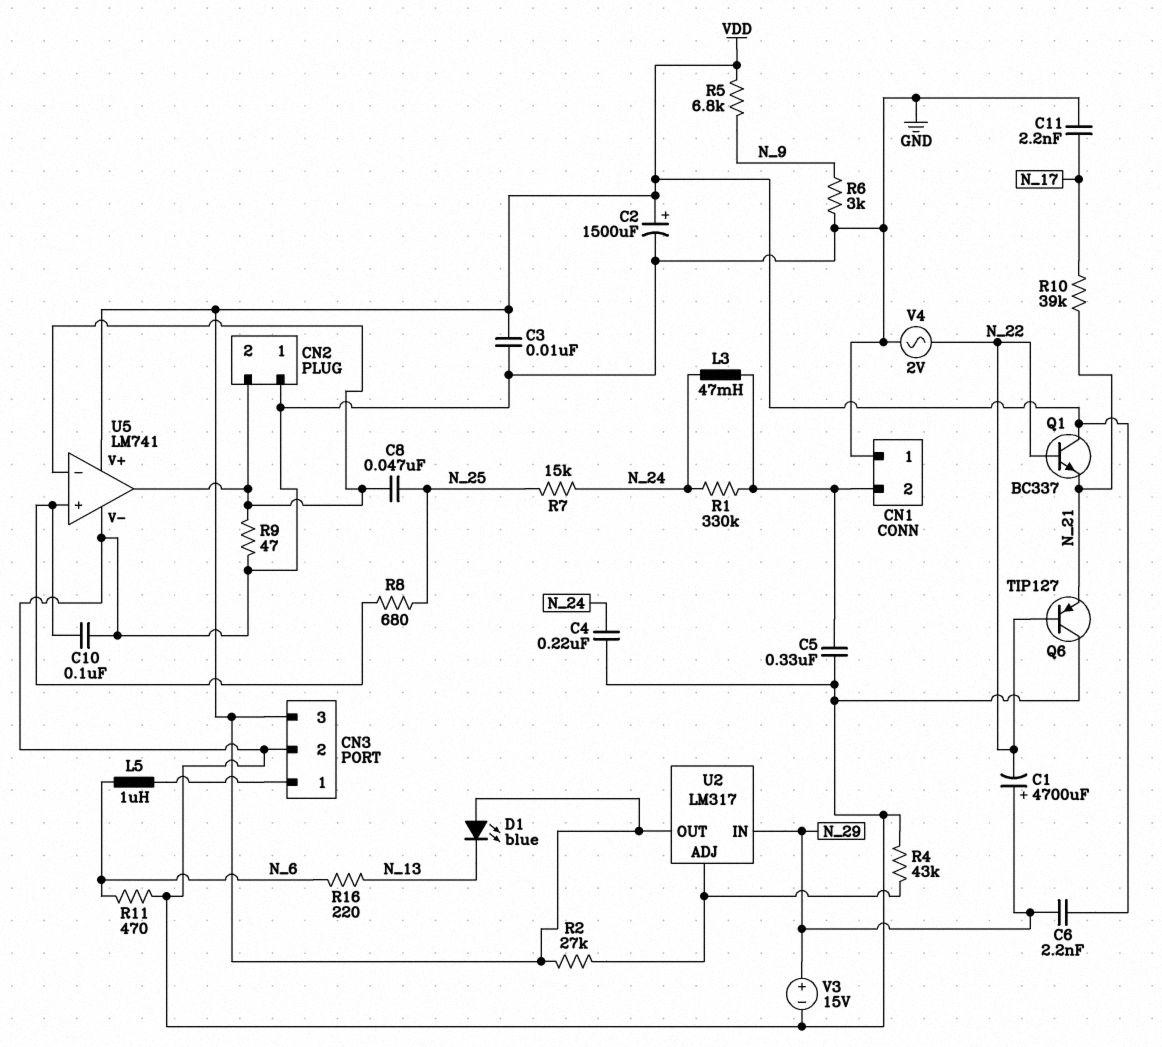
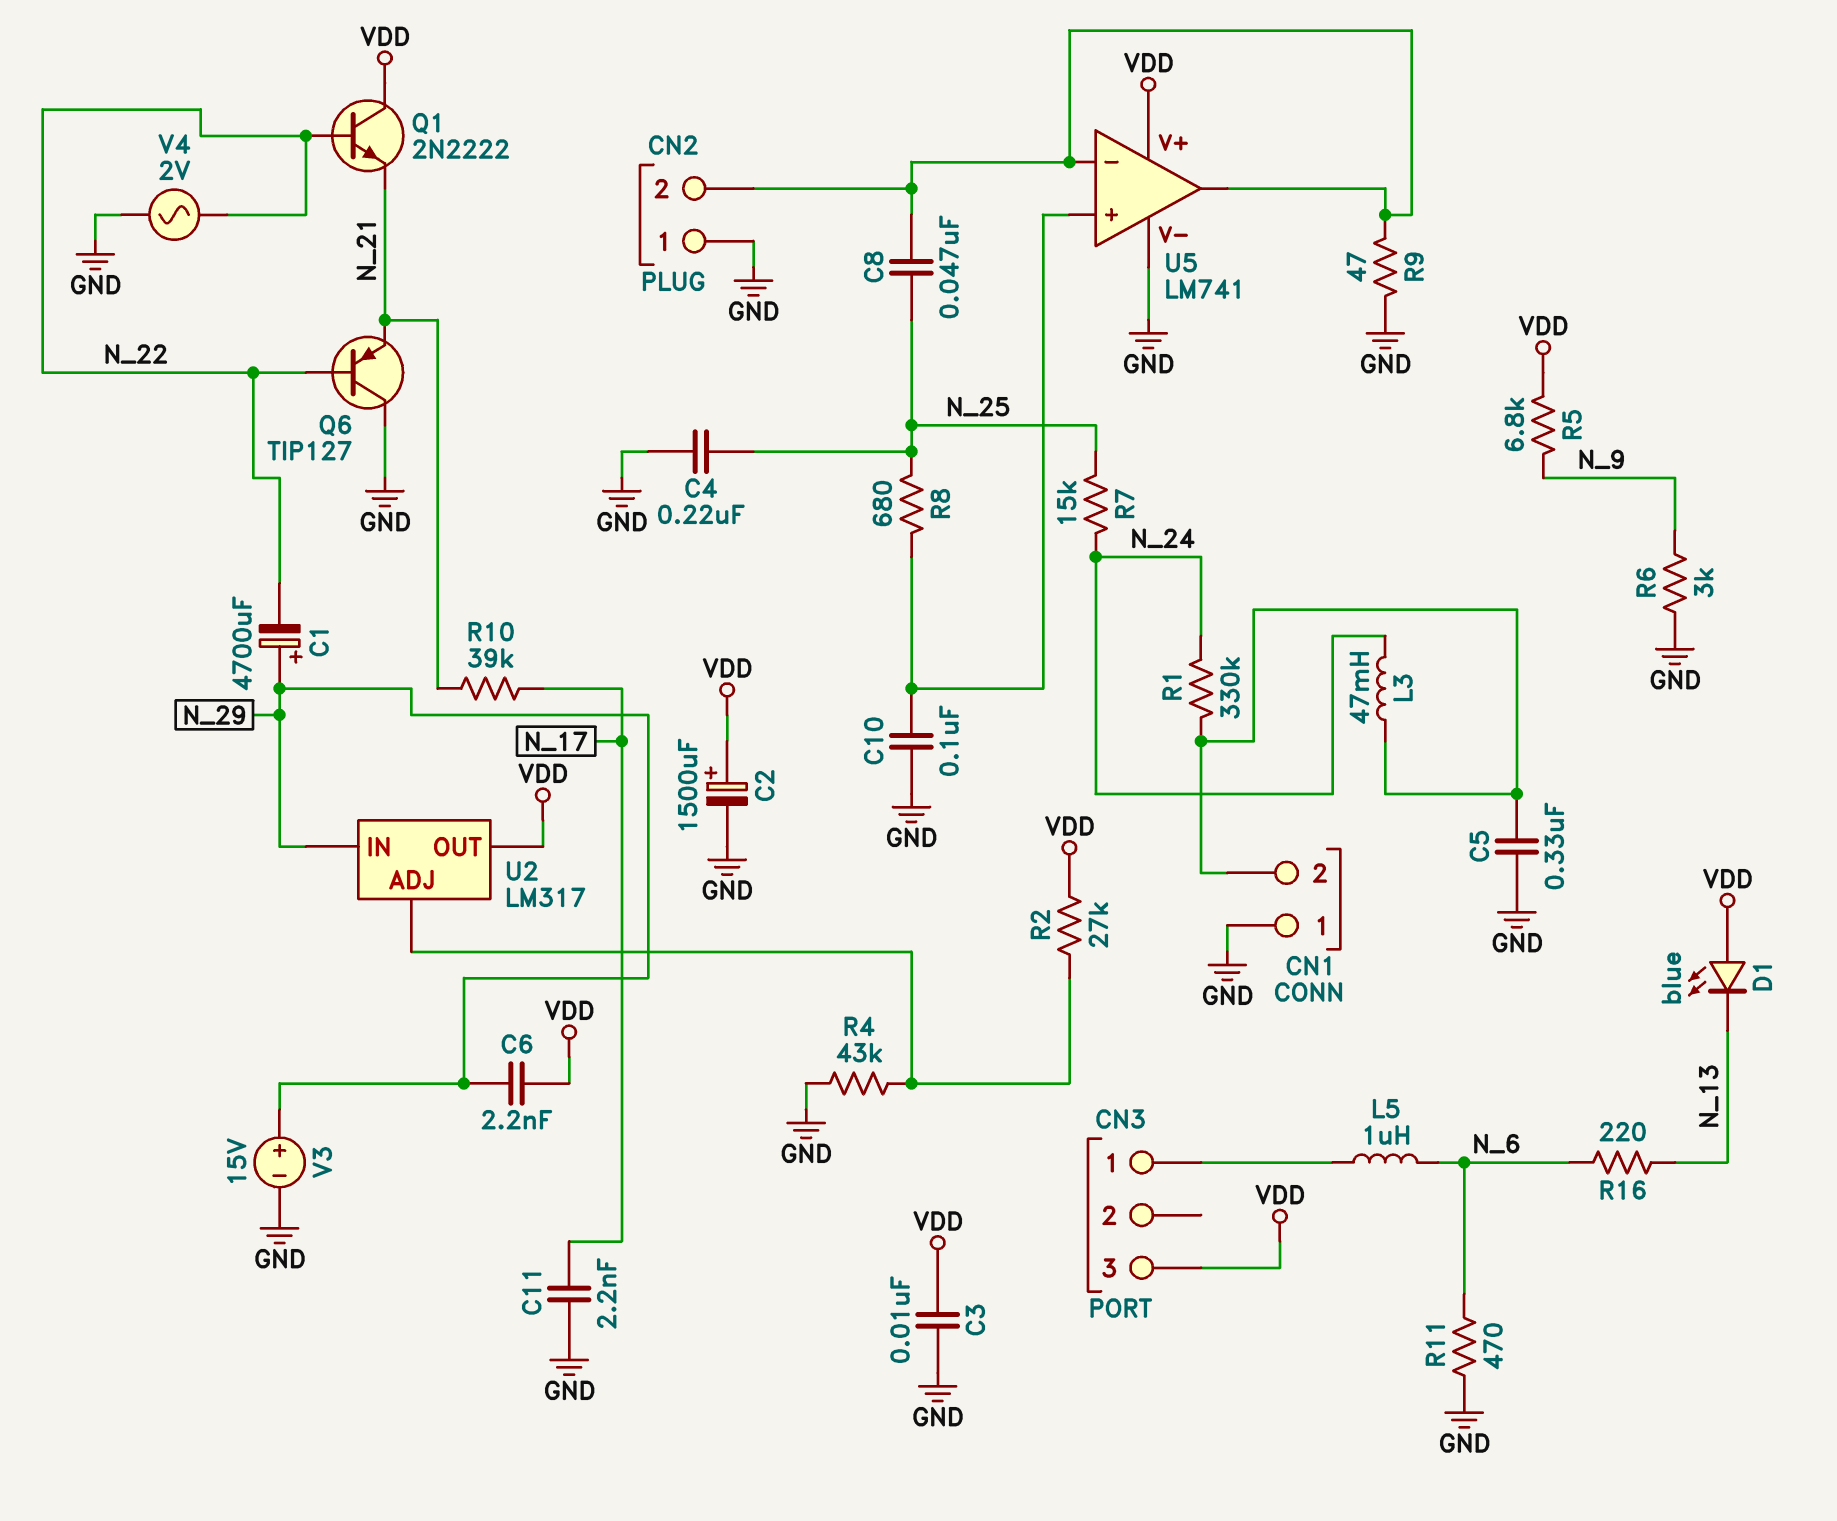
C4: 220nF (GND, N_24) -> 220nF (GND, N_25)
CN3 pin 2: GND -> none
Q1: NPN BC337 (B N_22, C VDD, E N_21) -> NPN 2N2222 (B N_22, C VDD, E N_21)

